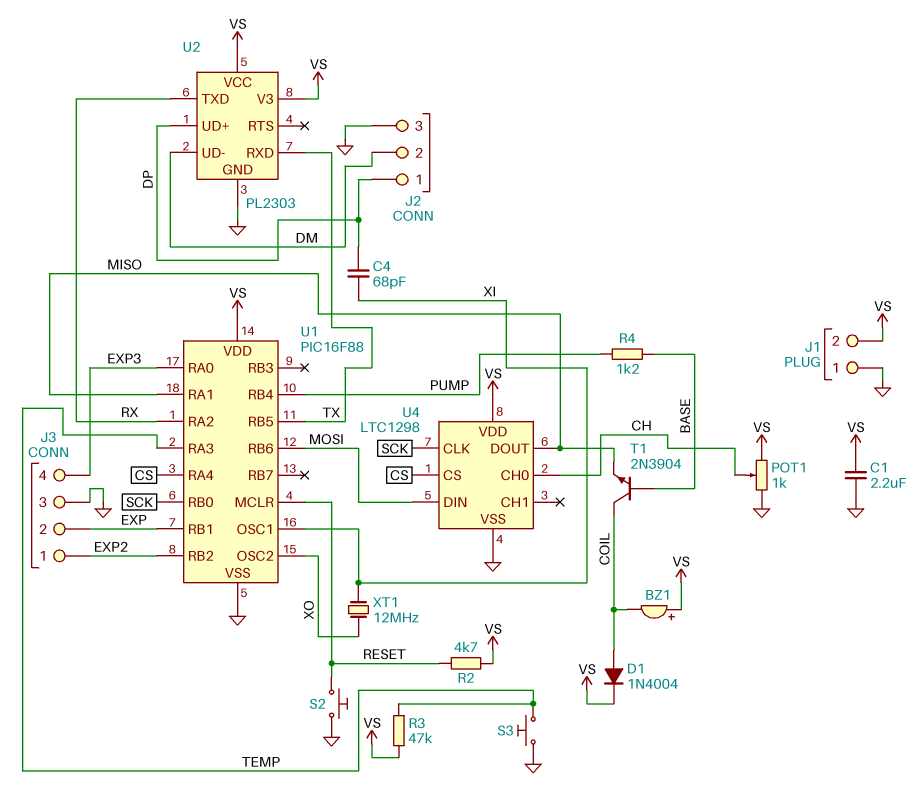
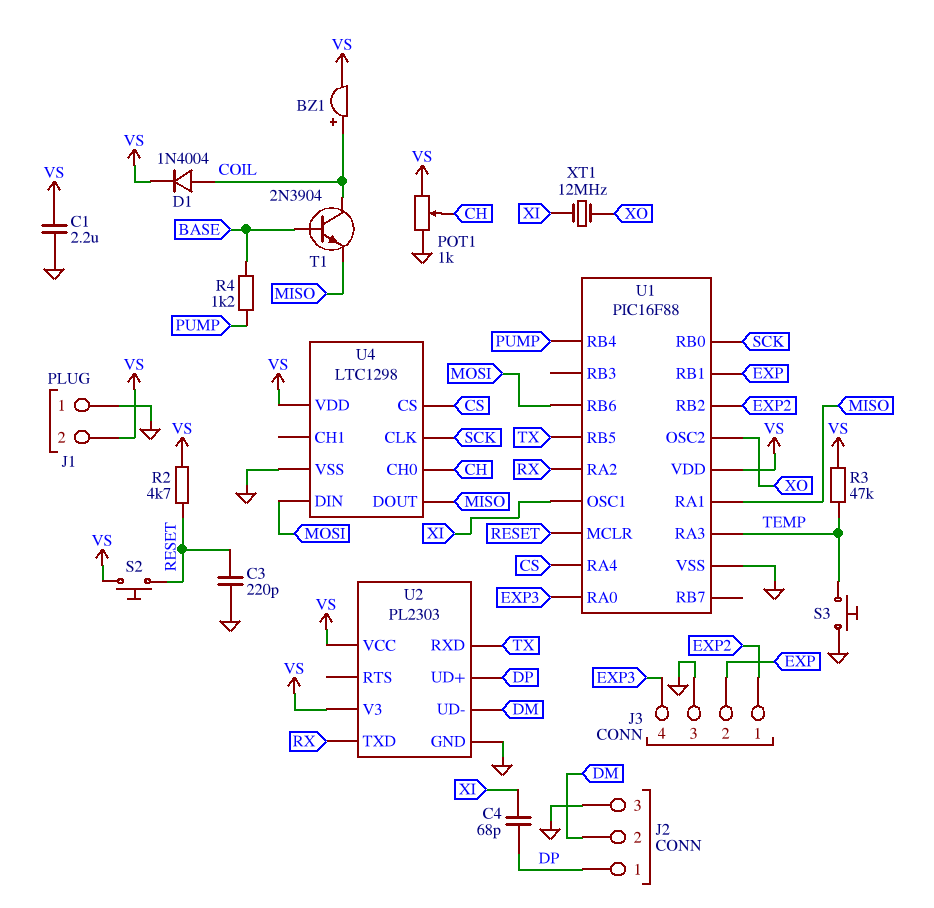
BZ1: buzzer (plus VS, minus COIL) -> buzzer (plus COIL, minus VS)
C3: none -> 220pF (GND, RESET)
S2: button (GND, RESET) -> button (RESET, VS)

